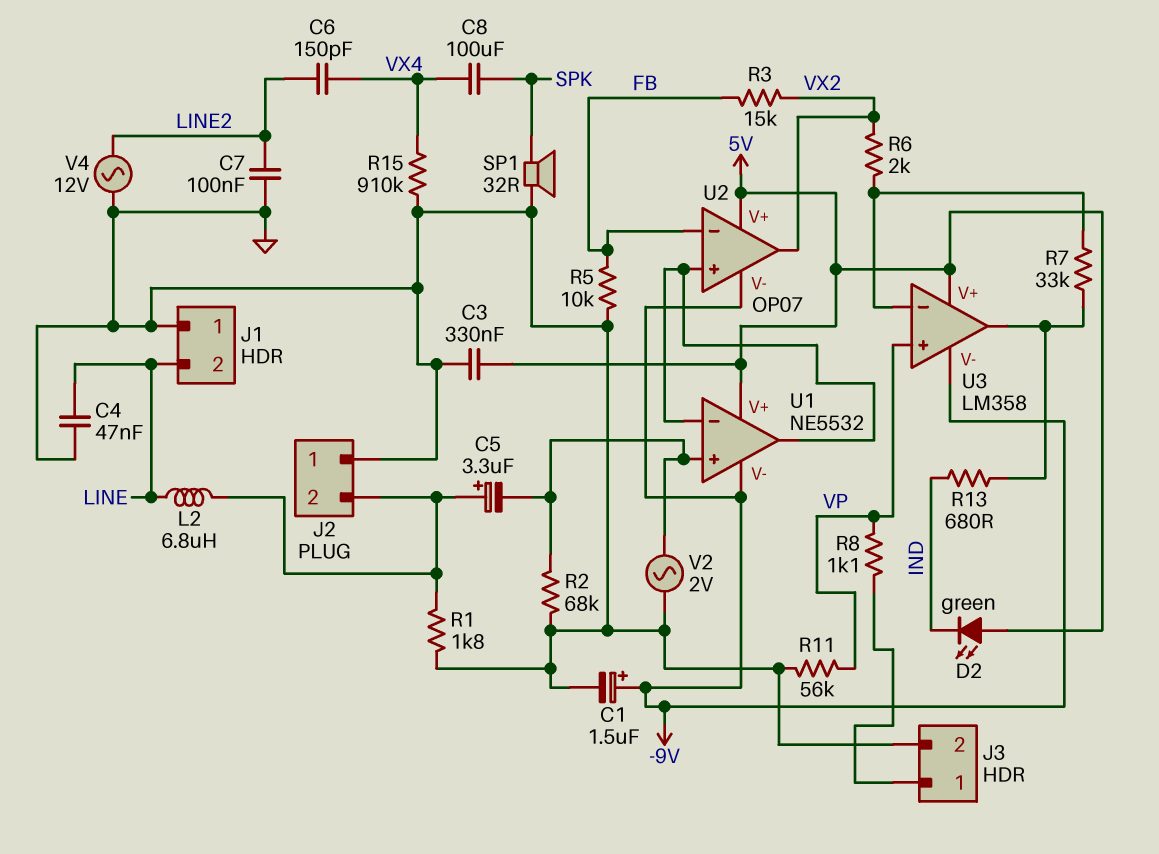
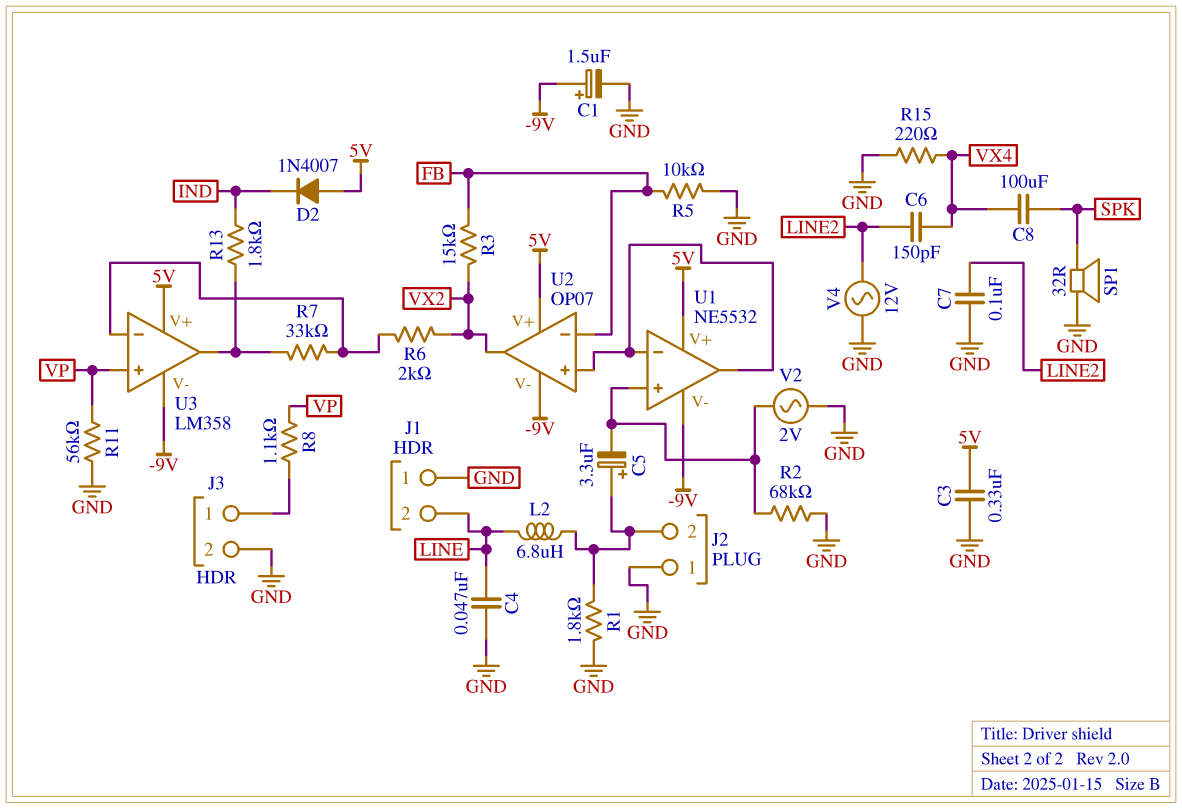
D2: LED green (A 5V, K IND) -> diode 1N4007 (A 5V, K IND)
R13: 680 (IND, U3/out) -> 1.8k (IND, U3/out)
R15: 910k (GND, VX4) -> 220 (GND, VX4)

